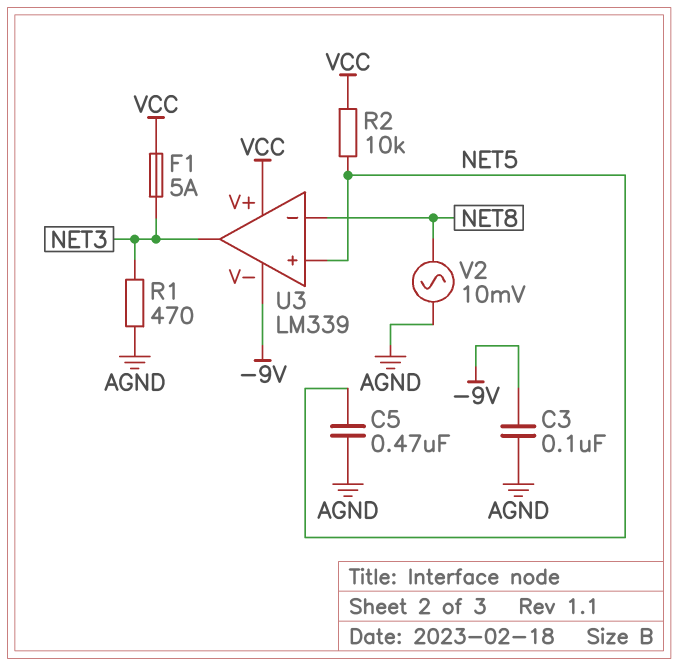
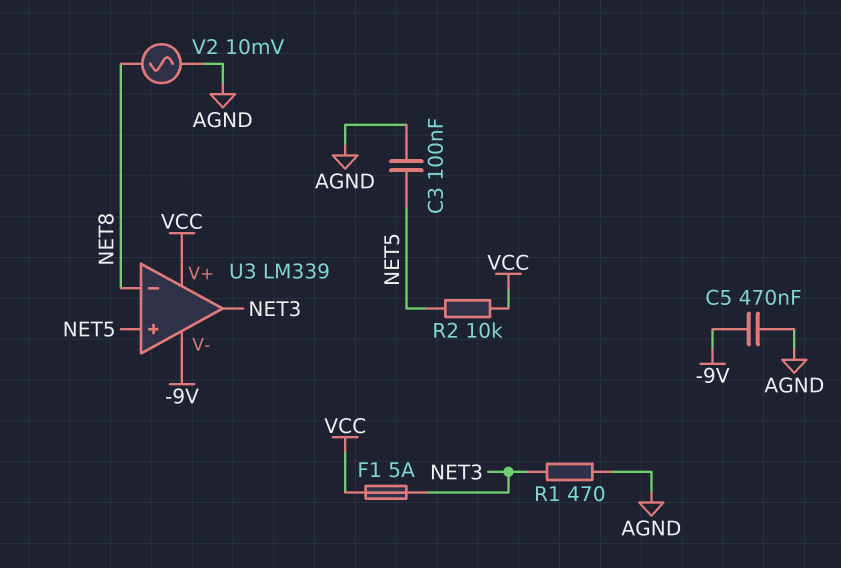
C3: 100nF (-9V, AGND) -> 100nF (AGND, NET5)
C5: 470nF (AGND, NET5) -> 470nF (-9V, AGND)

